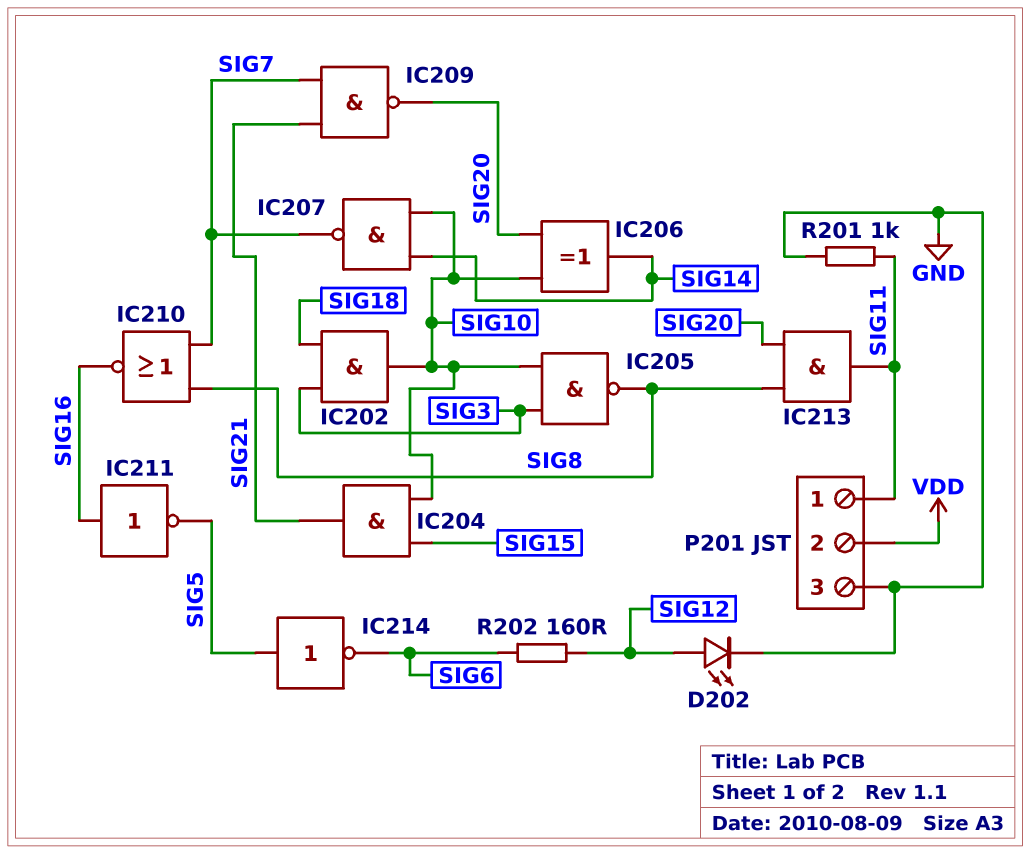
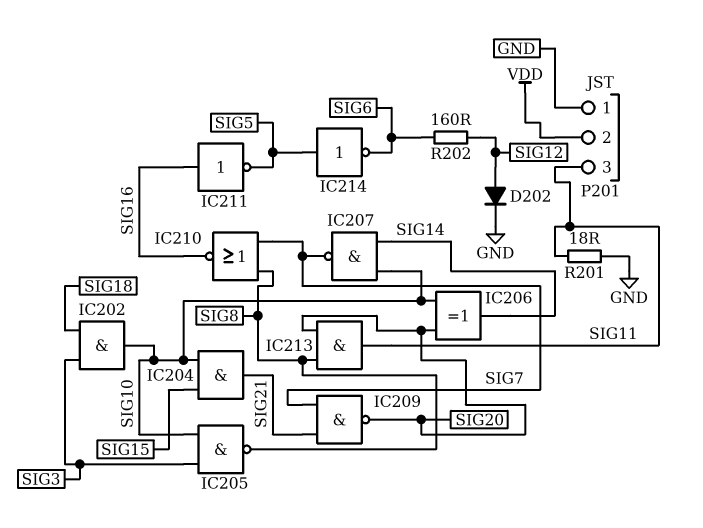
D202: LED (A SIG12, K GND) -> diode (A SIG12, K GND)
P201 pin 1: SIG11 -> GND
P201 pin 3: GND -> SIG11
R201: 1k (GND, SIG11) -> 18 (GND, SIG11)

